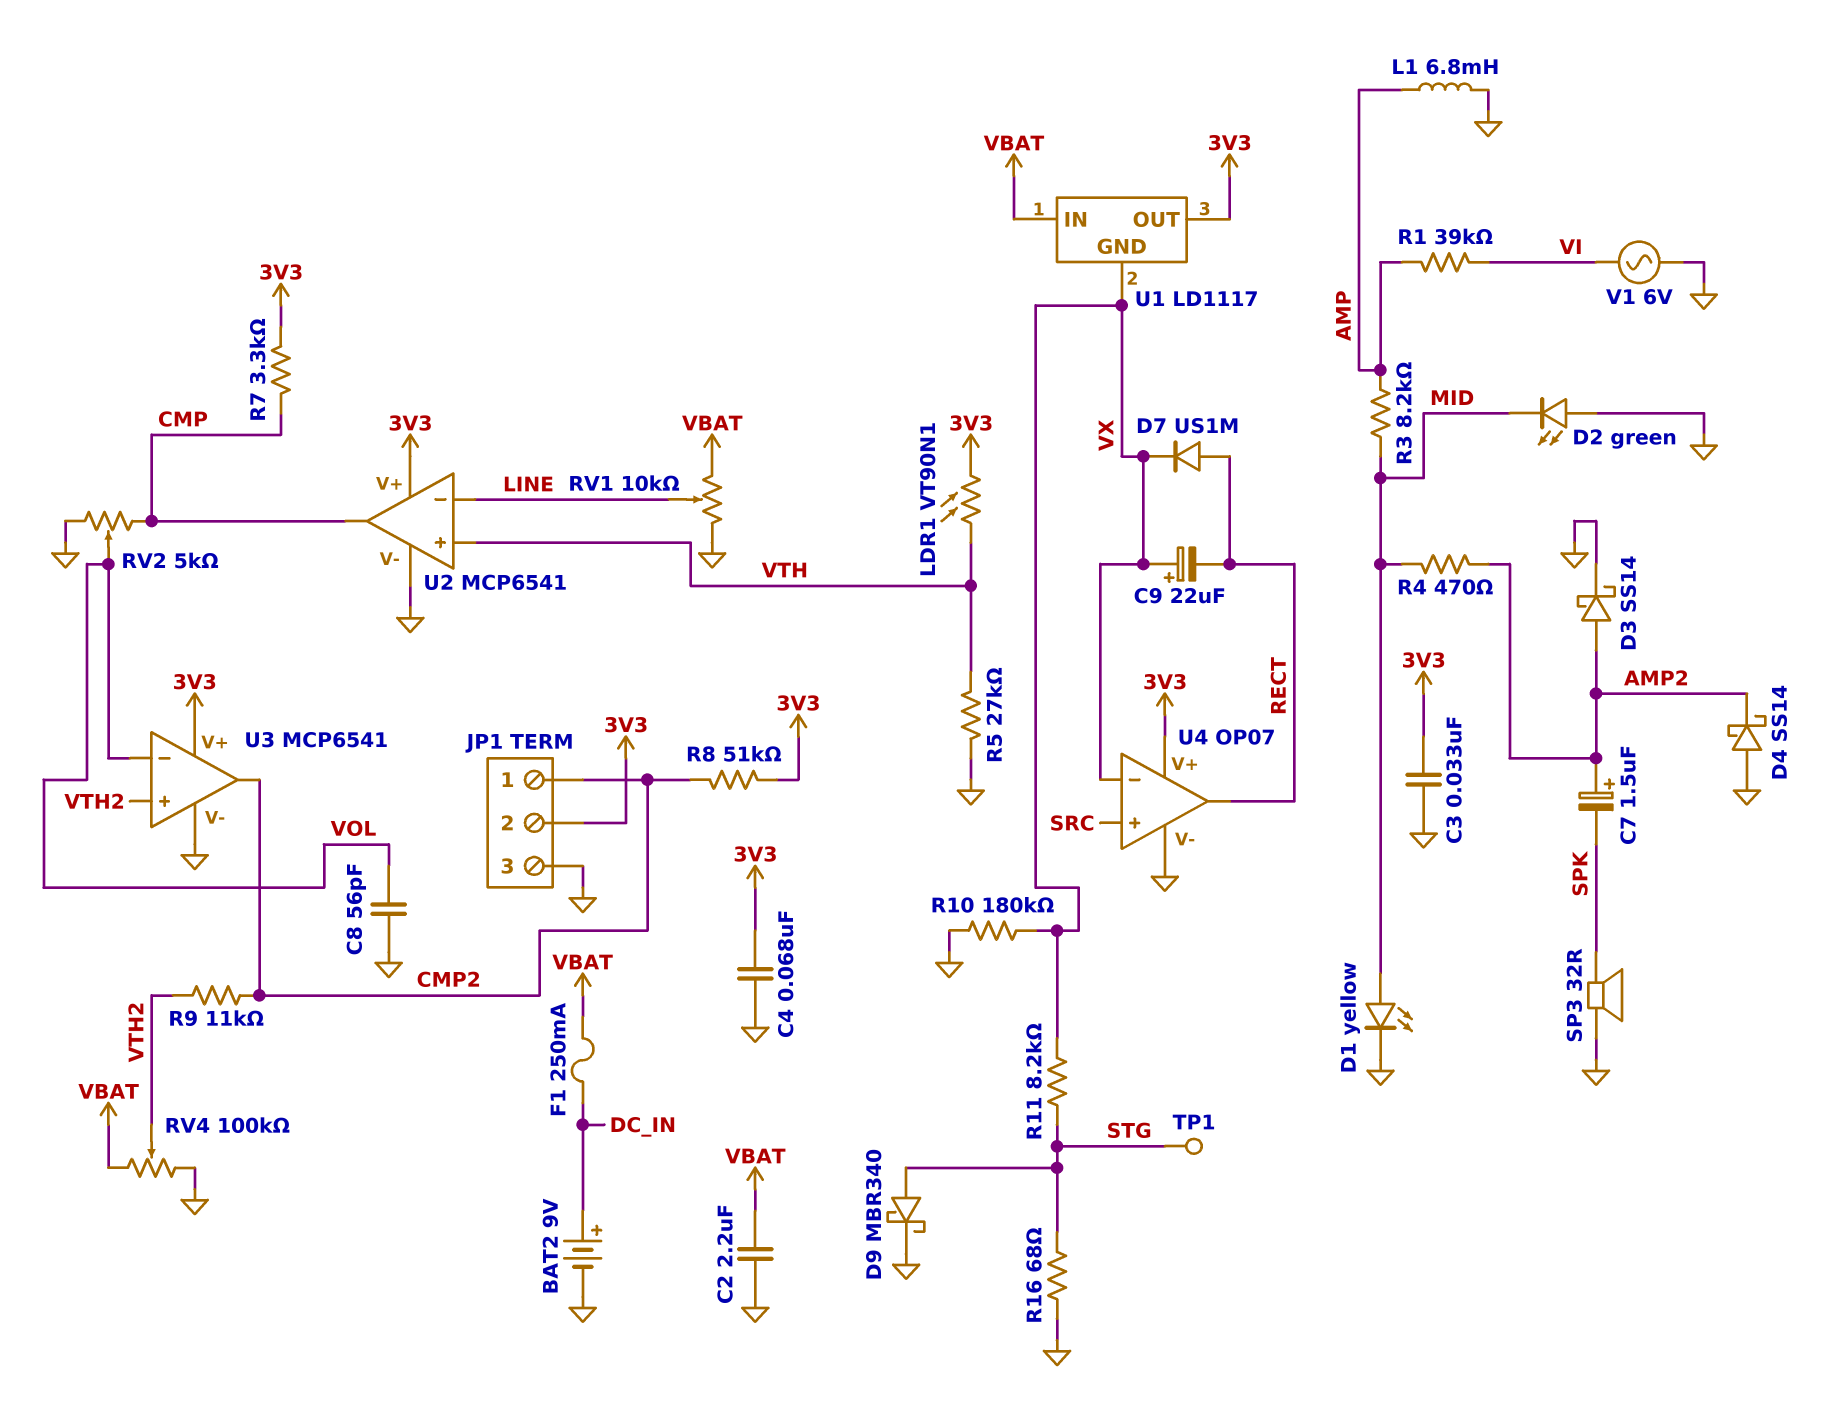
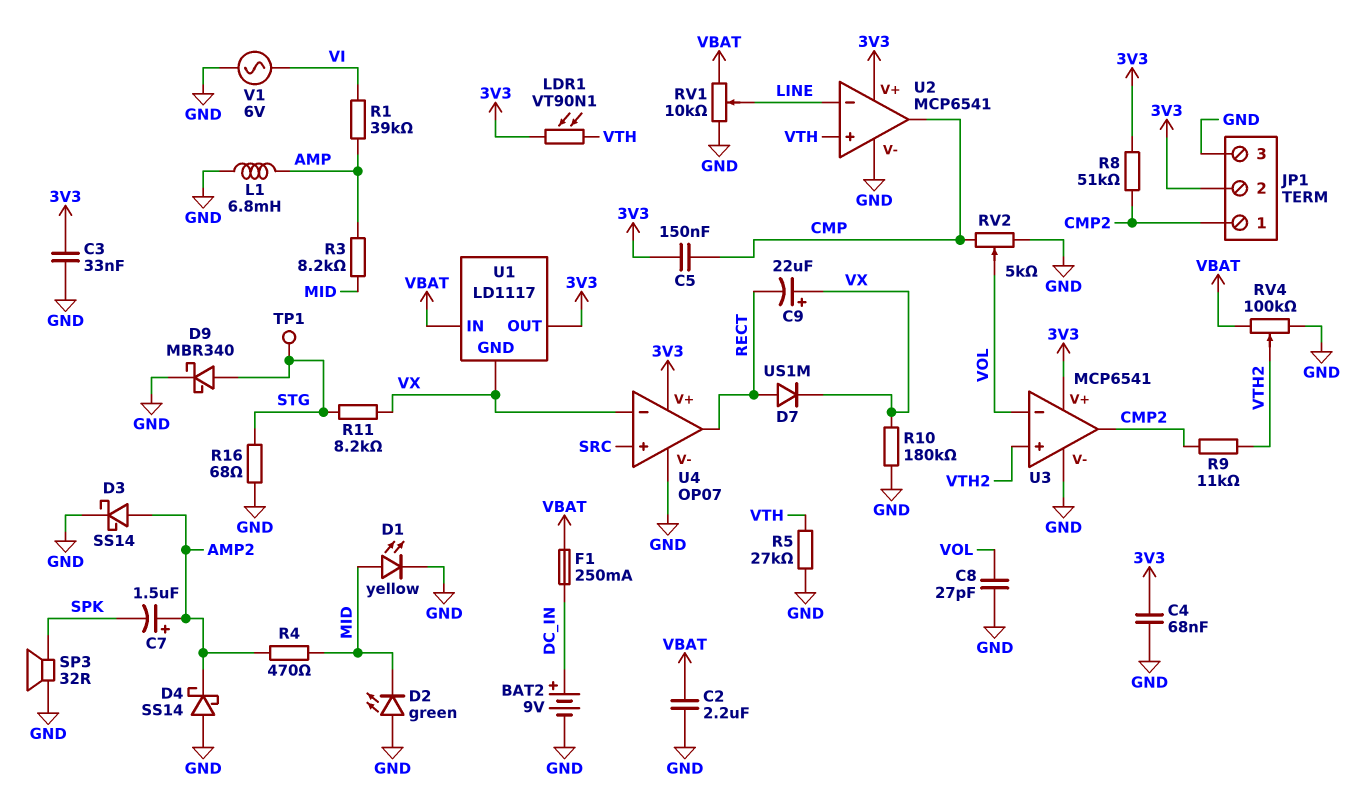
C5: none -> 150nF (3V3, CMP)
C8: 56pF (GND, VOL) -> 27pF (GND, VOL)
R7: 3.3k (3V3, CMP) -> none

